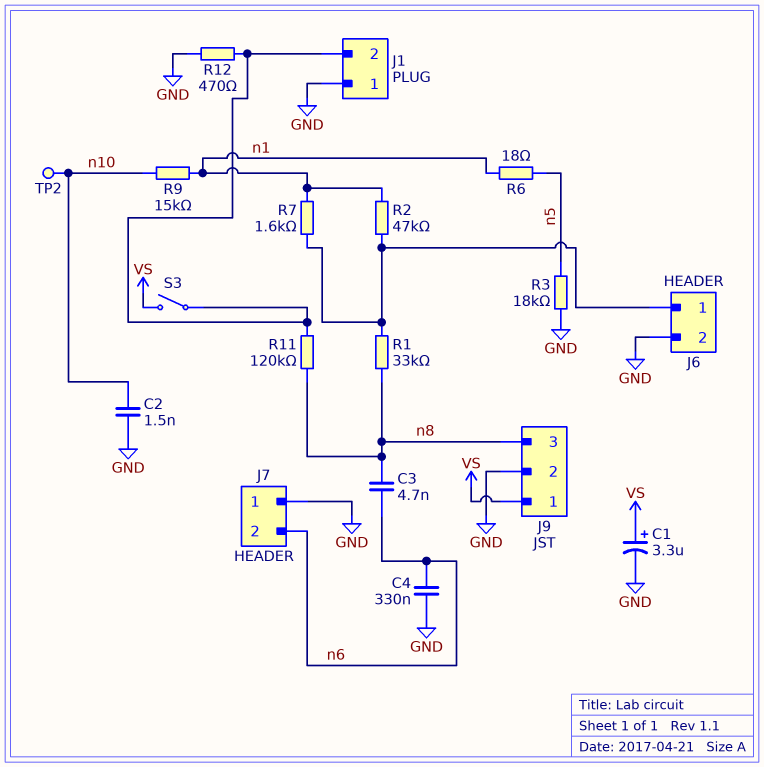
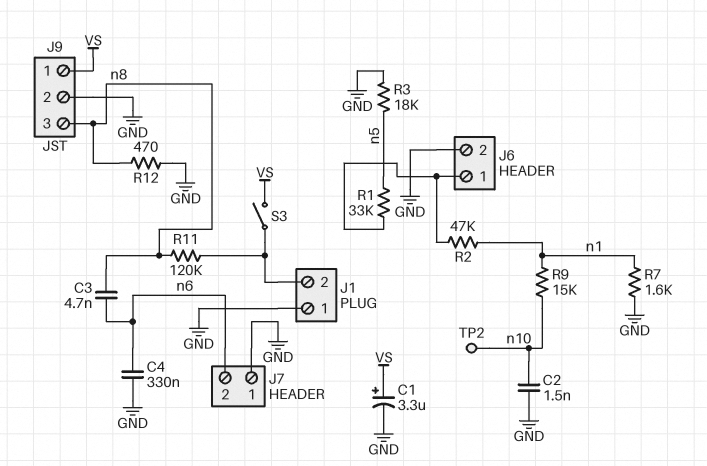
R1: 33k (J6/1, n8) -> 33k (J6/1, n5)
R6: 18 (n1, n5) -> none
R7: 1.6k (J6/1, n1) -> 1.6k (GND, n1)
R12: 470 (GND, J1/2) -> 470 (GND, n8)

